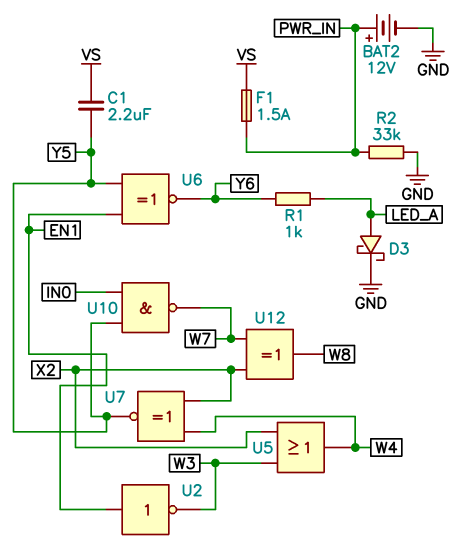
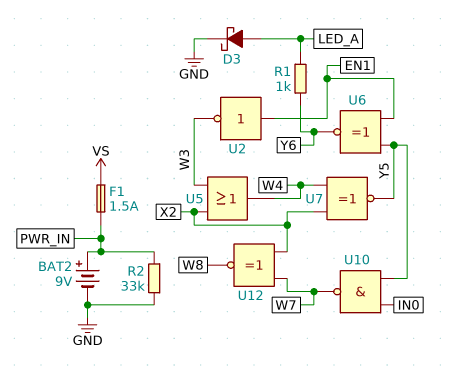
BAT2: 12V (plus PWR_IN, minus GND) -> 9V (plus PWR_IN, minus GND)
C1: 2.2uF (VS, Y5) -> none
U12: XOR (in W7, in X2, out W8) -> XNOR (in W7, in X2, out W8)

